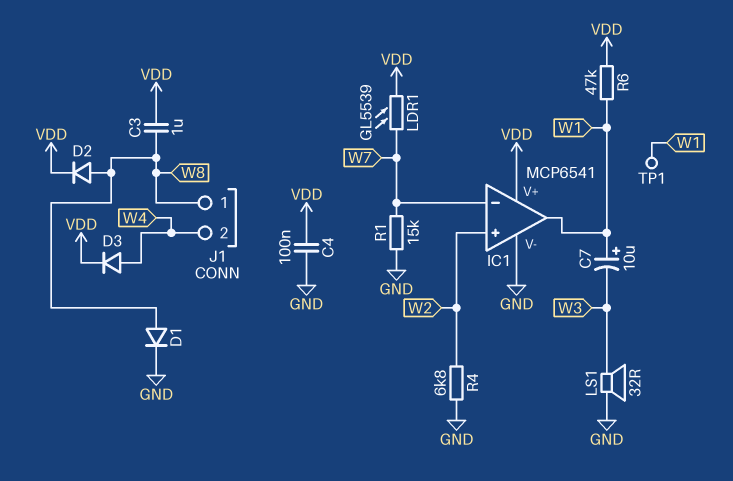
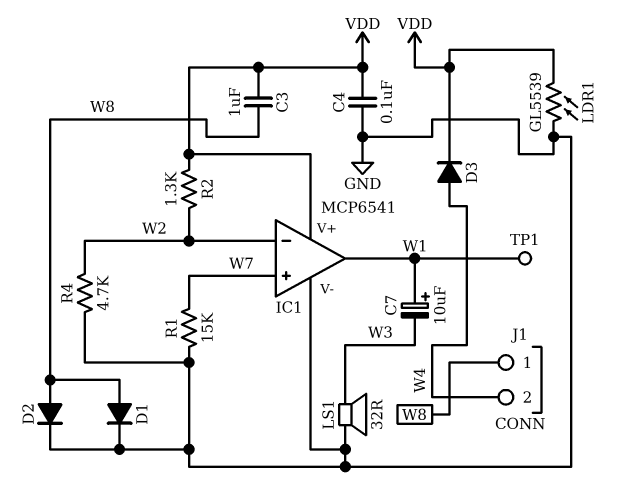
D2: diode (A W8, K VDD) -> diode (A W8, K GND)
IC1 pin in+: W2 -> W7
IC1 pin in-: W7 -> W2
LDR1: GL5539 (VDD, W7) -> GL5539 (GND, VDD)
R2: none -> 1.3k (VDD, W2)
R4: 6.8k (GND, W2) -> 4.7k (GND, W2)
R6: 47k (VDD, W1) -> none

